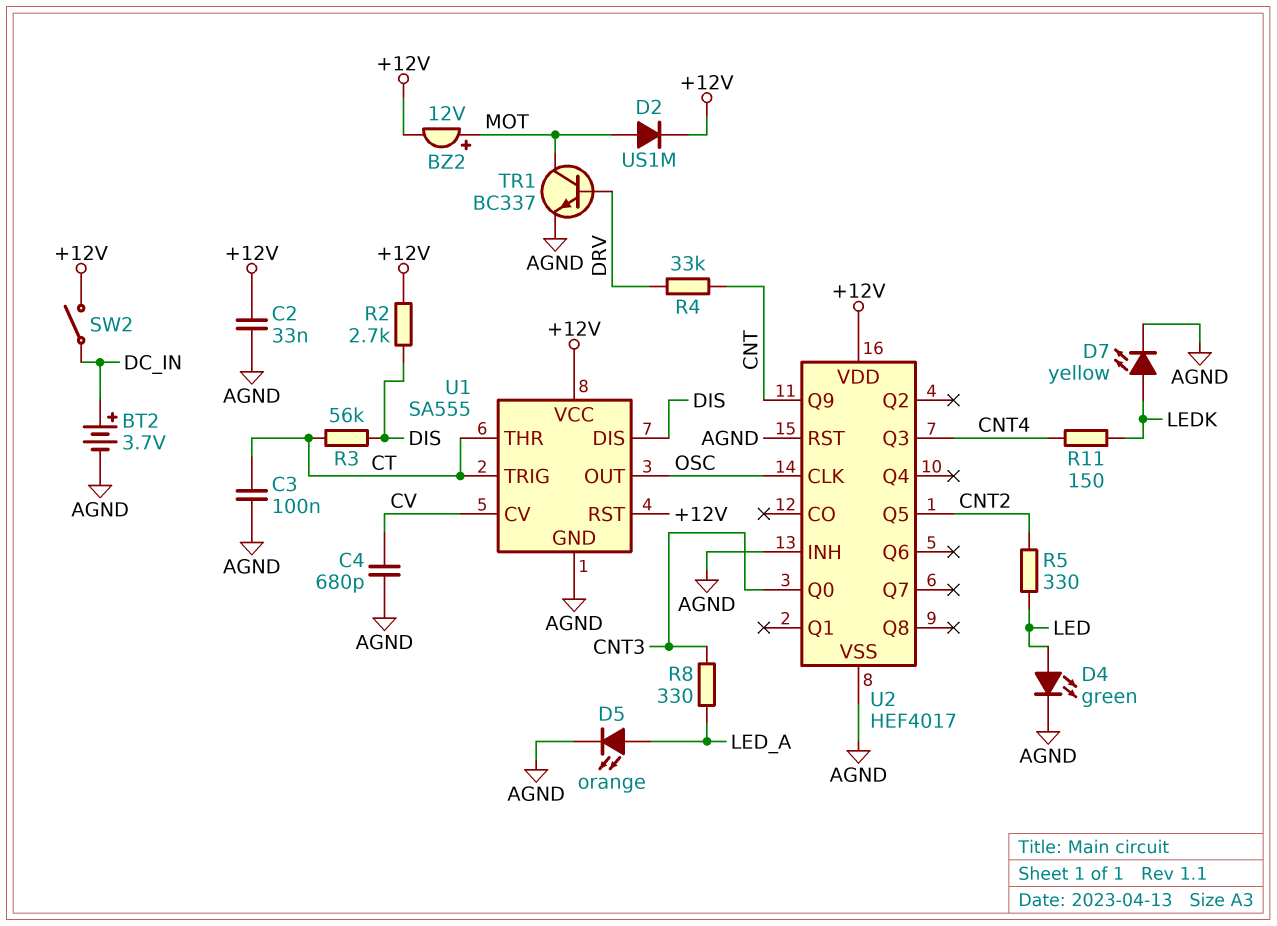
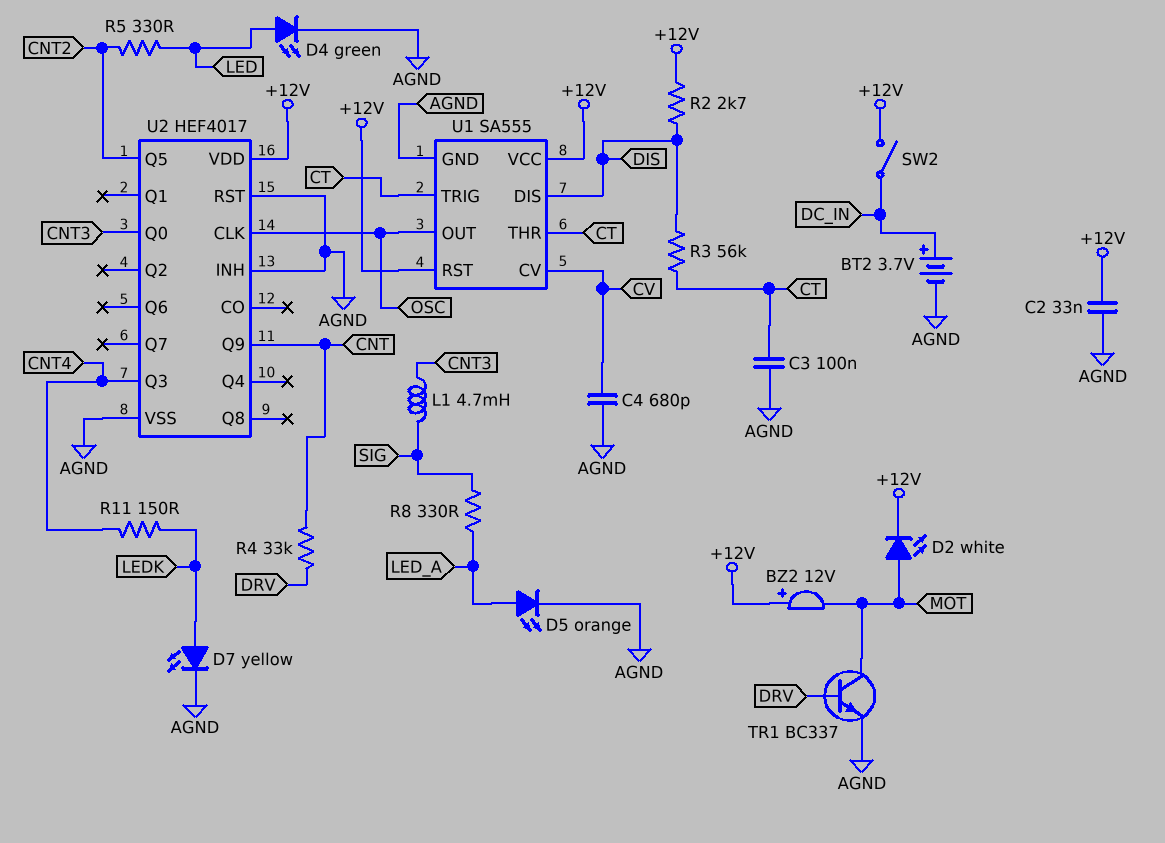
BZ2: buzzer 12V (plus MOT, minus +12V) -> buzzer 12V (plus +12V, minus MOT)
D2: diode US1M (A MOT, K +12V) -> LED white (A MOT, K +12V)
L1: none -> 4.7mH (CNT3, SIG)
R8: 330 (CNT3, LED_A) -> 330 (LED_A, SIG)

